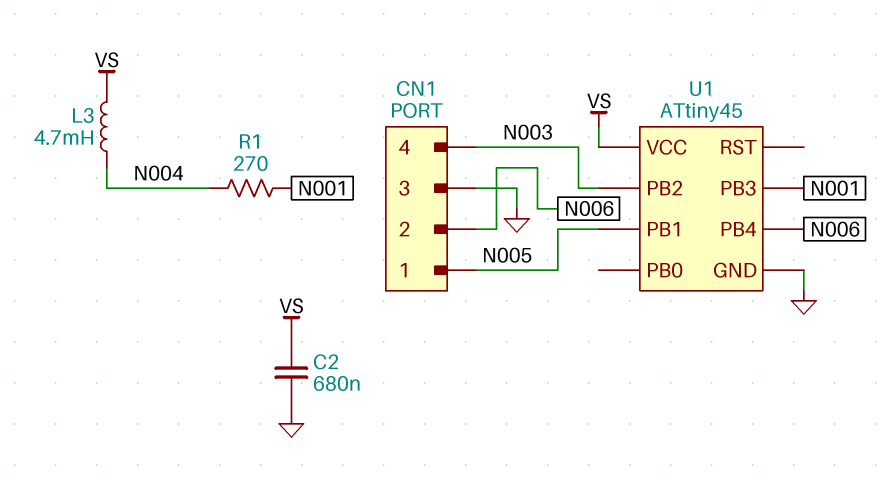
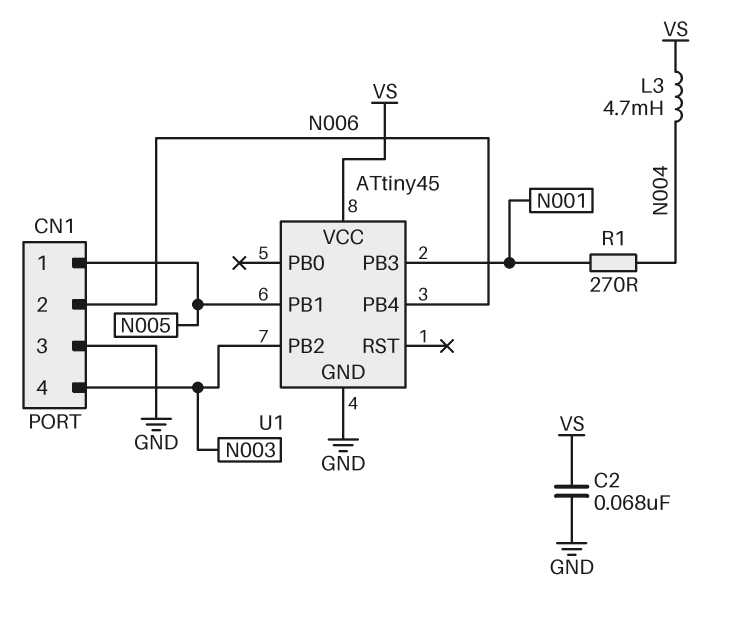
C2: 680nF (GND, VS) -> 68nF (GND, VS)

